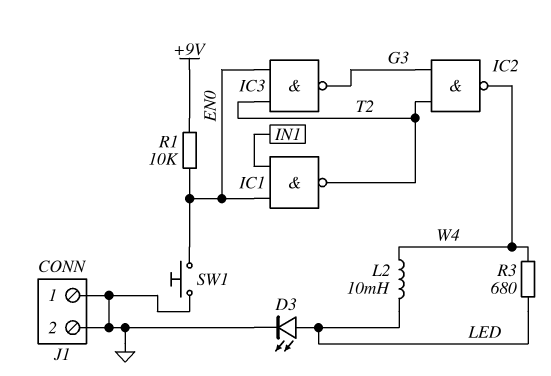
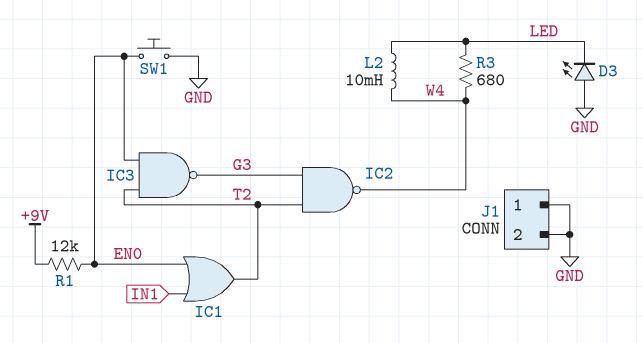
D3: LED (A LED, K GND) -> LED (A GND, K LED)
IC1: NAND (in EN0, in IN1, out T2) -> OR (in EN0, in IN1, out T2)
R1: 10k (+9V, EN0) -> 12k (+9V, EN0)

